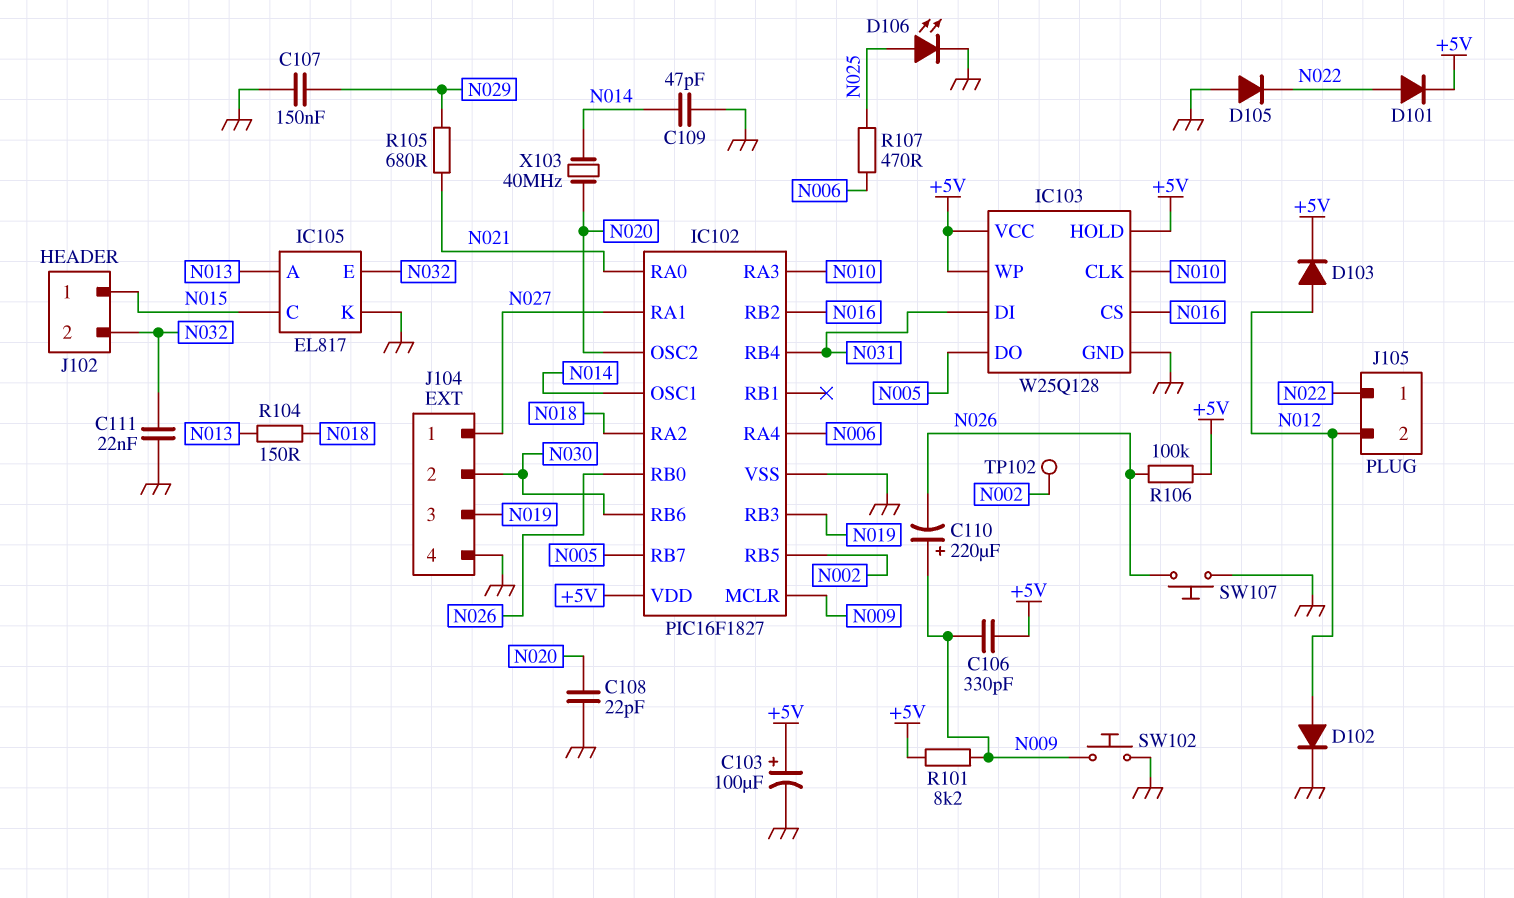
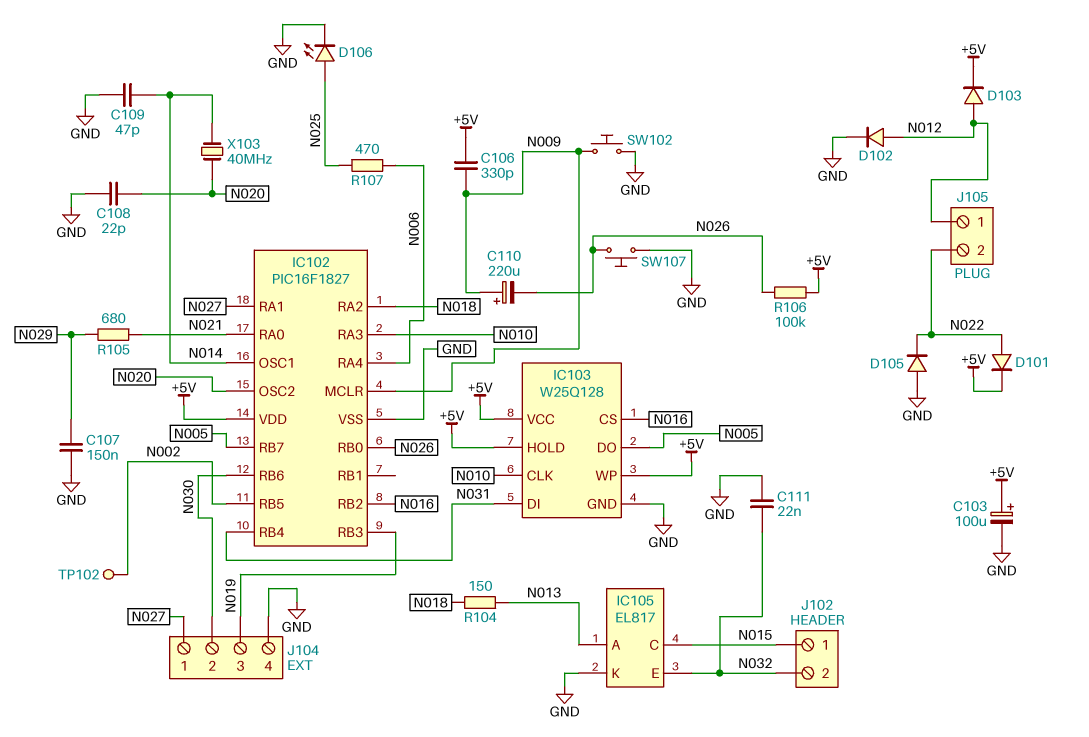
J105 pin 1: N022 -> N012
J105 pin 2: N012 -> N022
R101: 8.2k (+5V, N009) -> none

